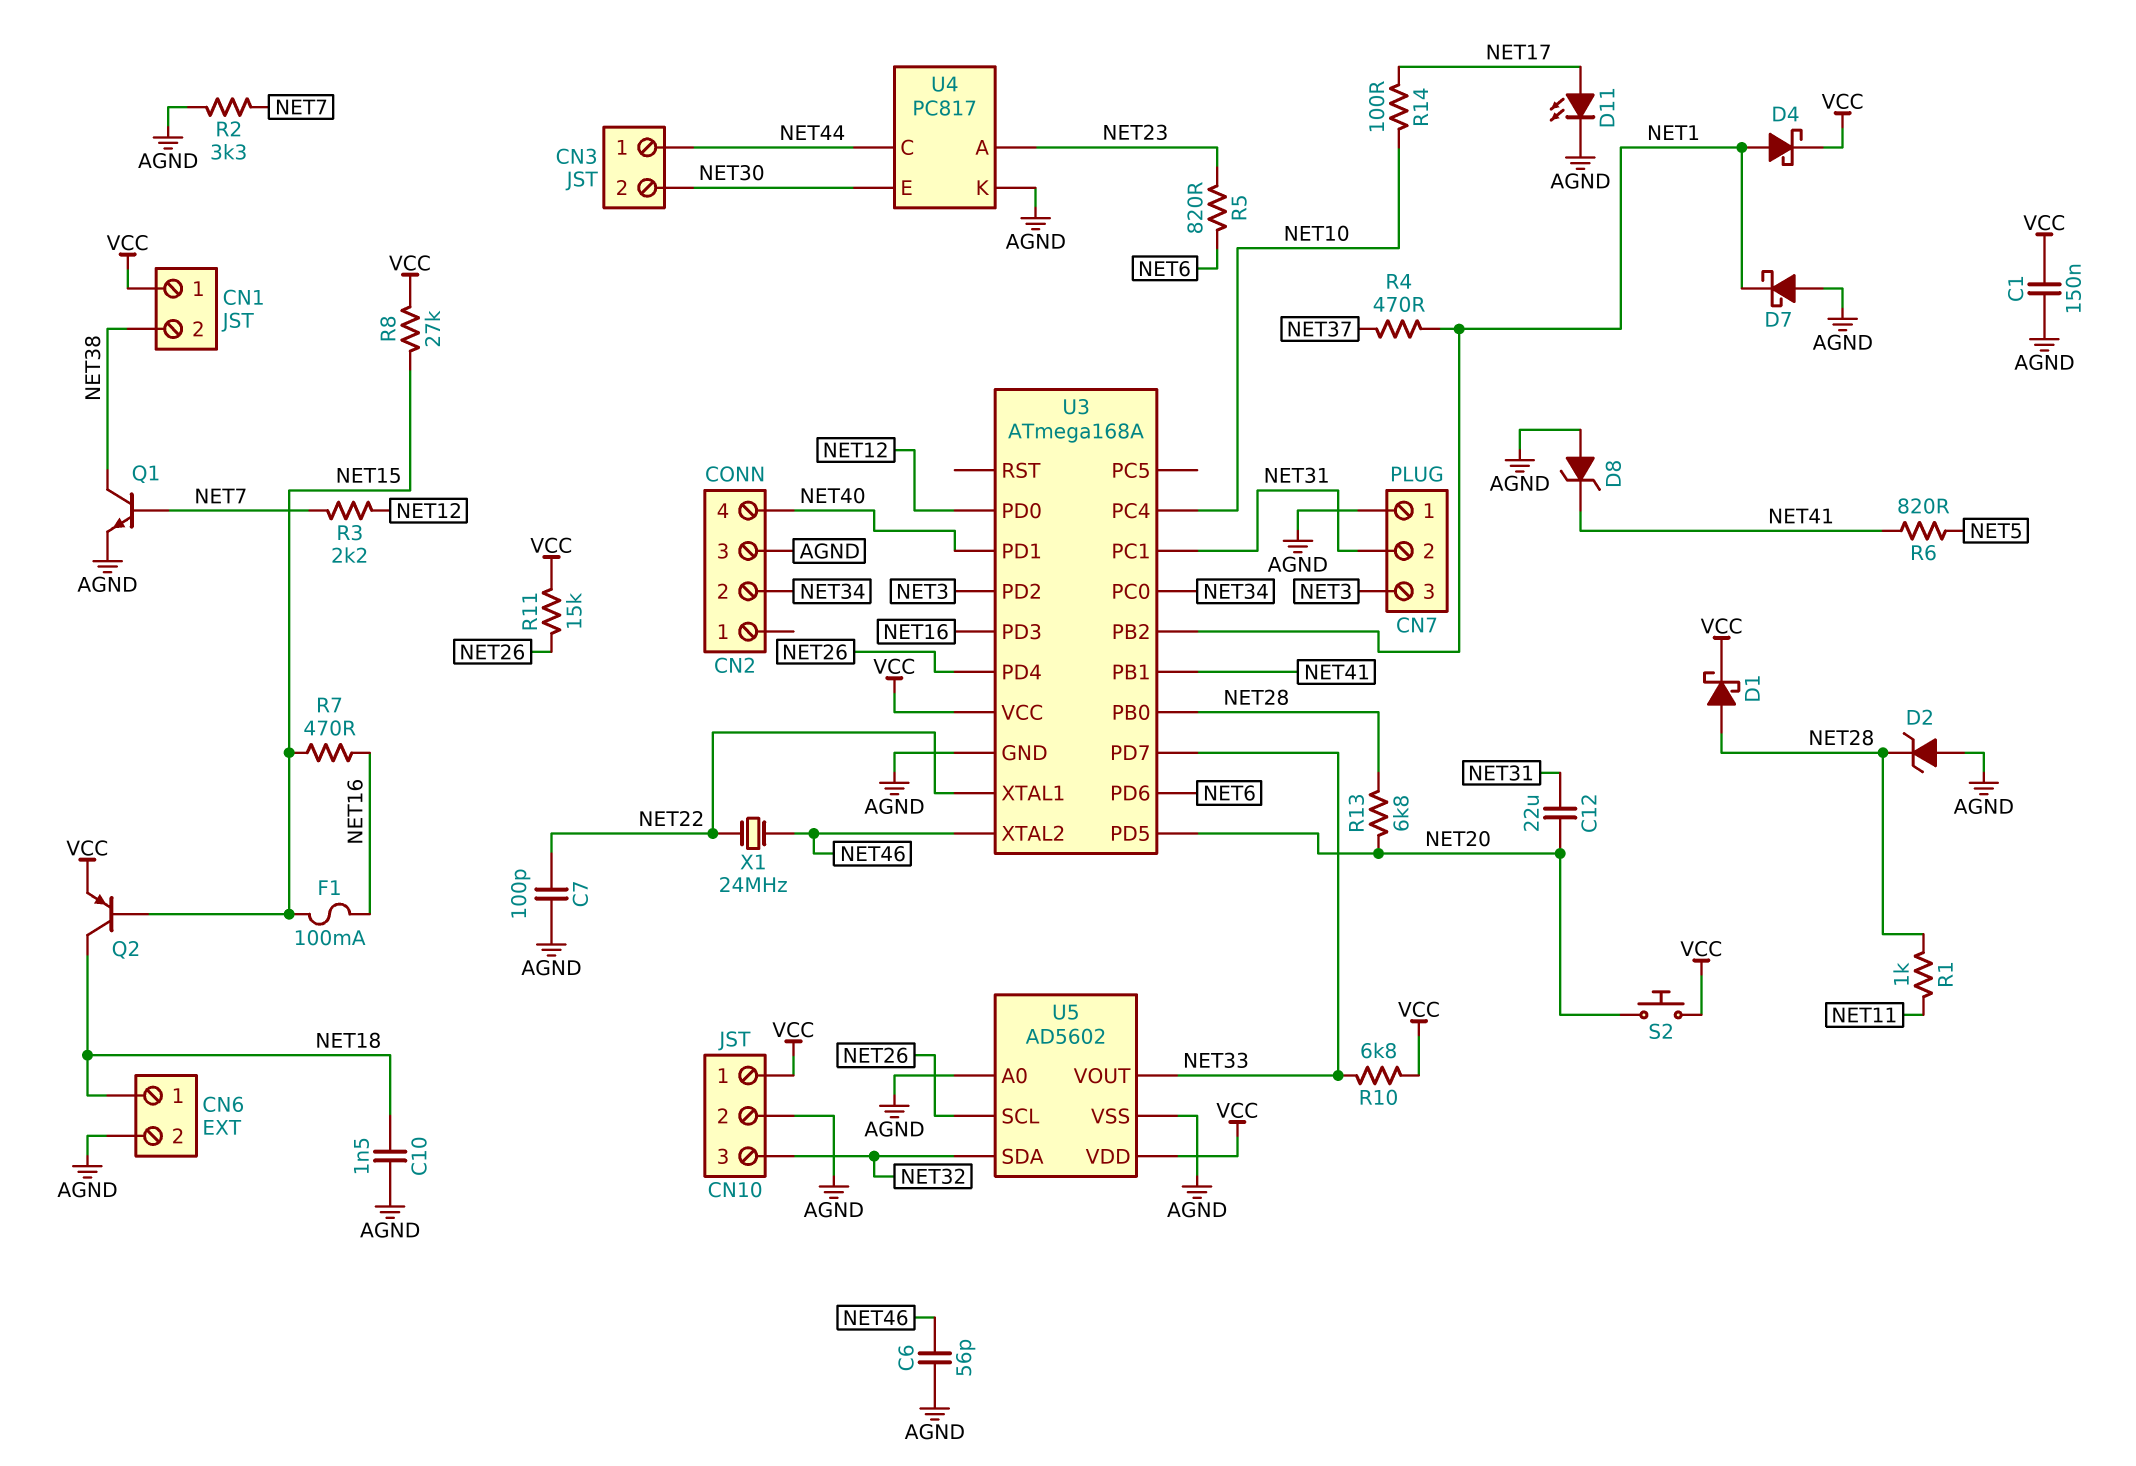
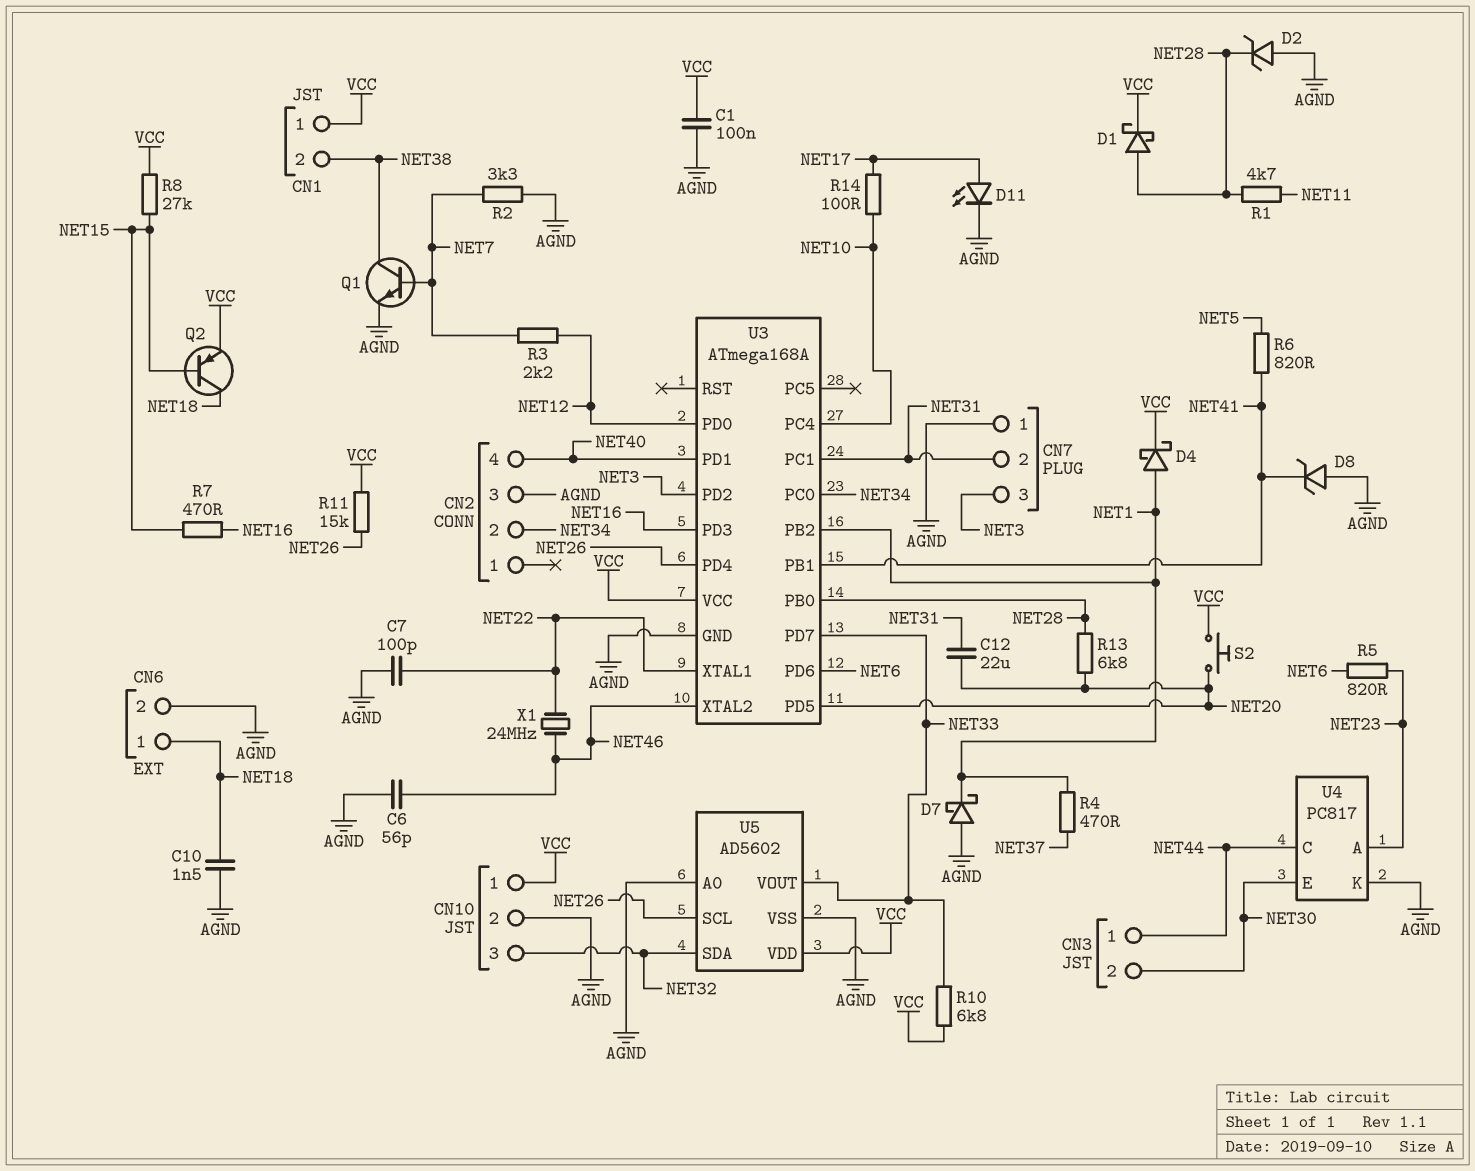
C1: 150nF (AGND, VCC) -> 100nF (AGND, VCC)
F1: 100mA (NET15, NET16) -> none
R1: 1k (NET11, NET28) -> 4.7k (NET11, NET28)

